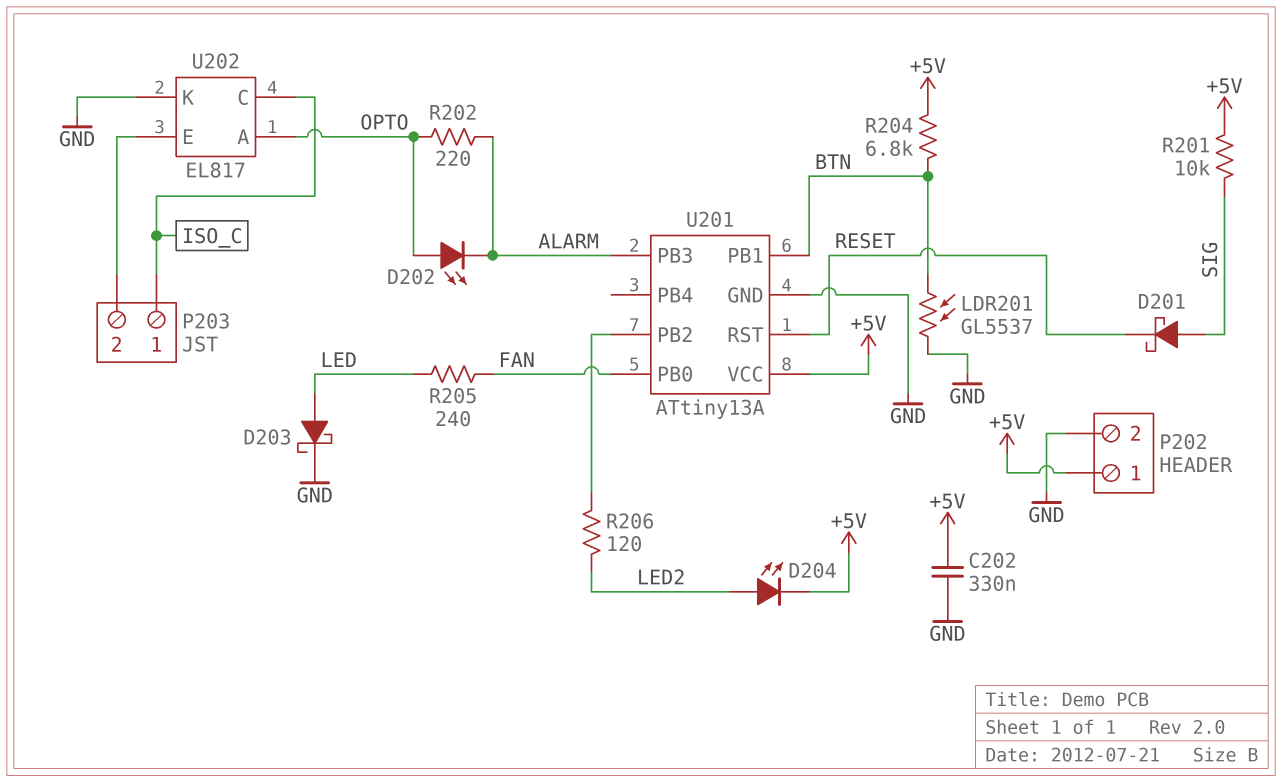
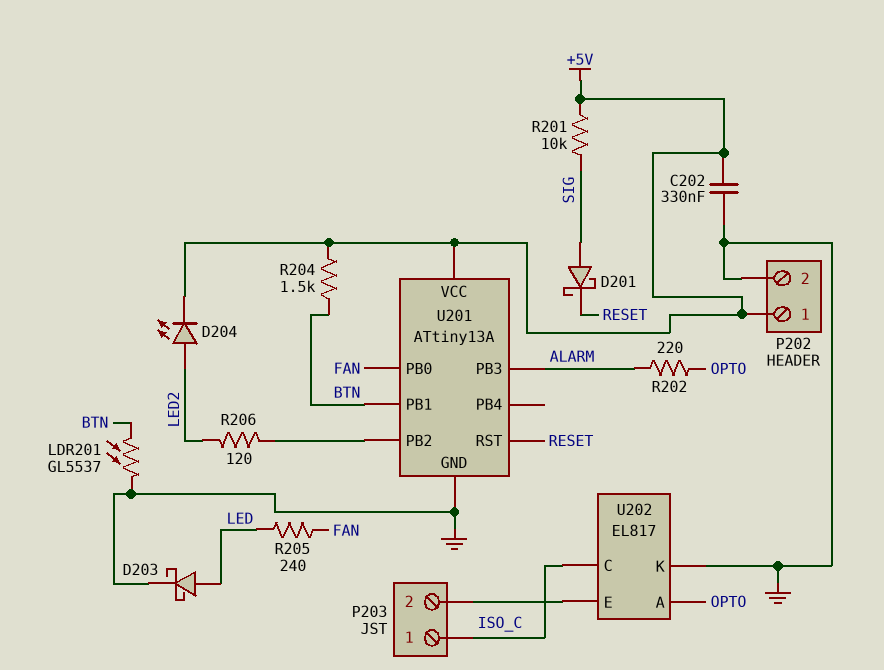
D202: LED (A OPTO, K ALARM) -> none
R204: 6.8k (+5V, BTN) -> 1.5k (+5V, BTN)

